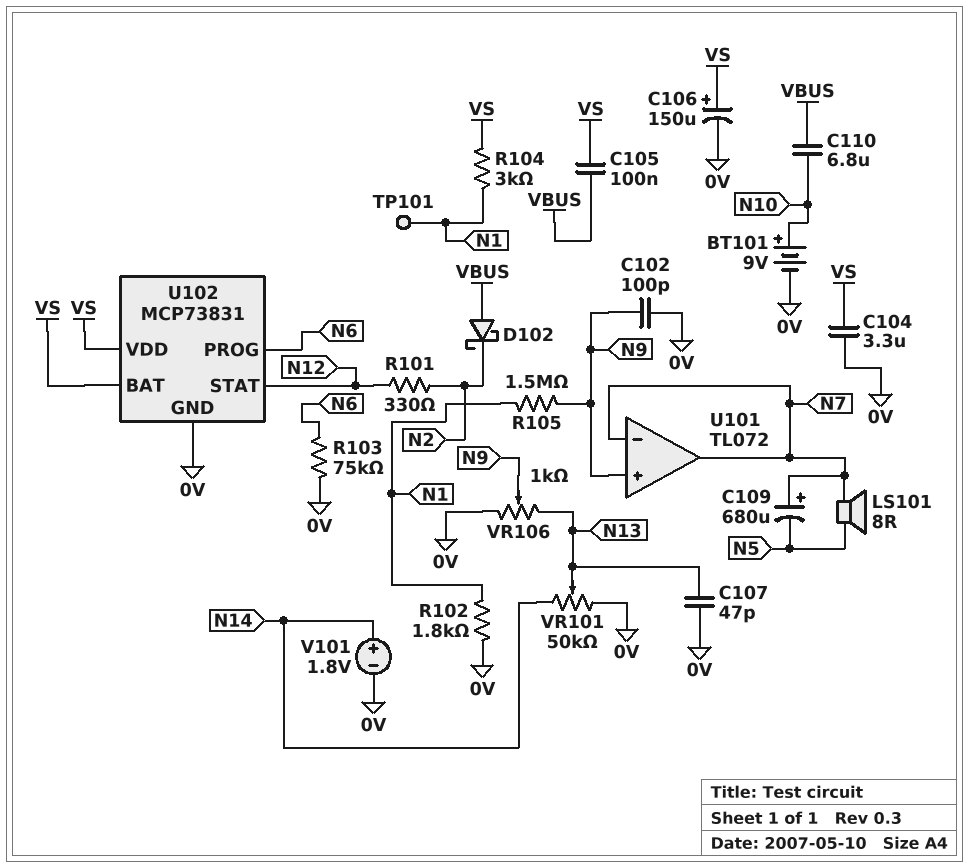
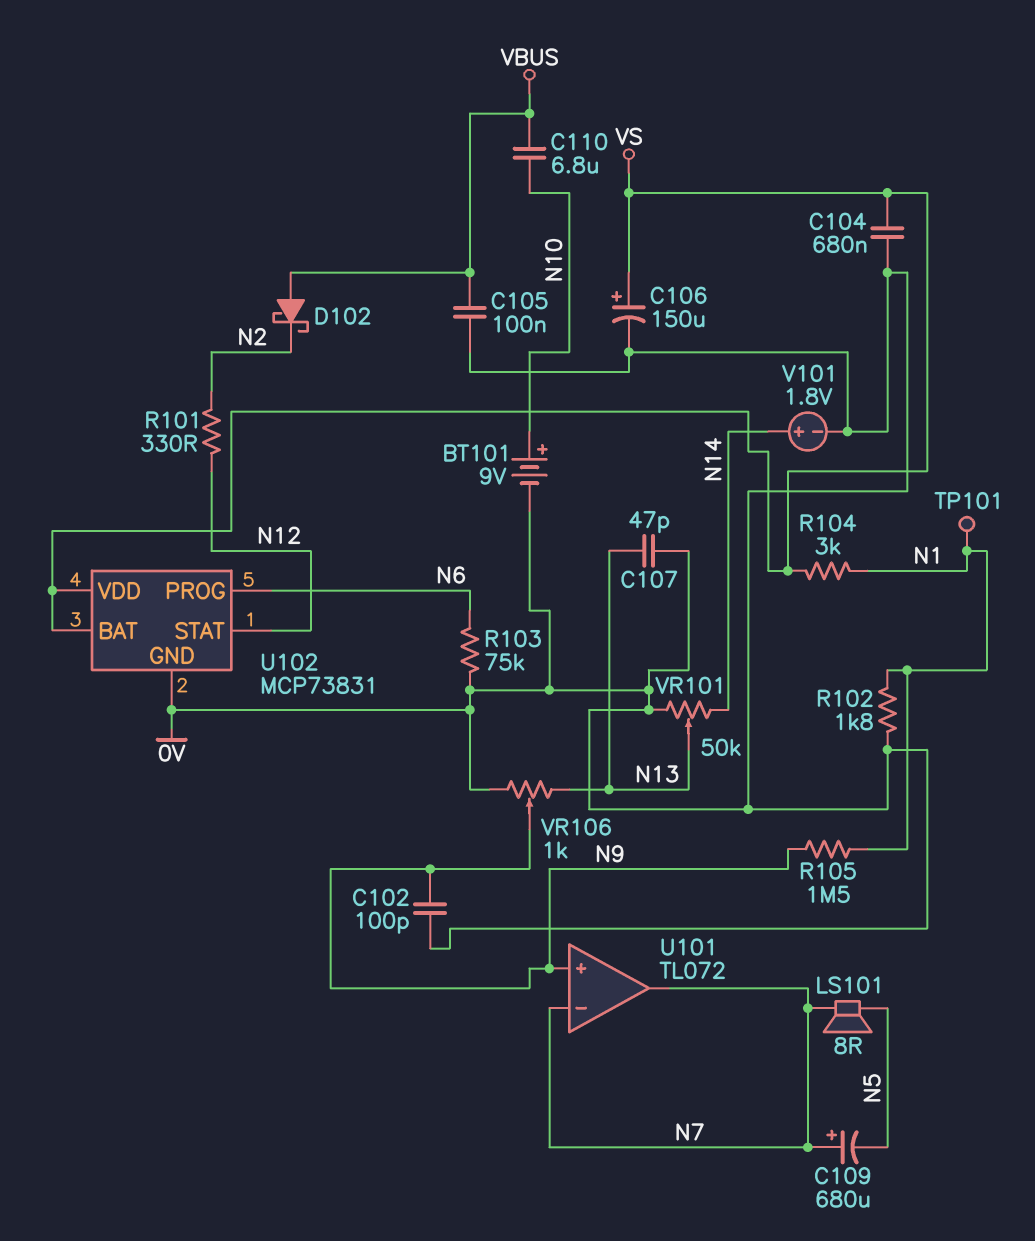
C104: 3.3uF (0V, VS) -> 680nF (0V, VS)
C105: 100nF (VBUS, VS) -> 100nF (0V, VBUS)

